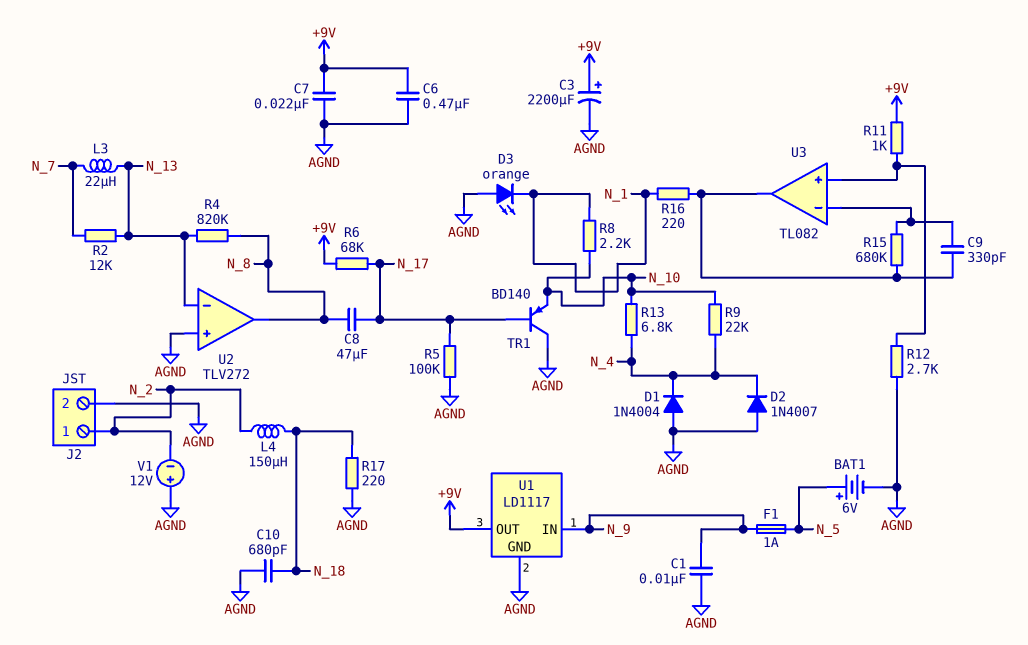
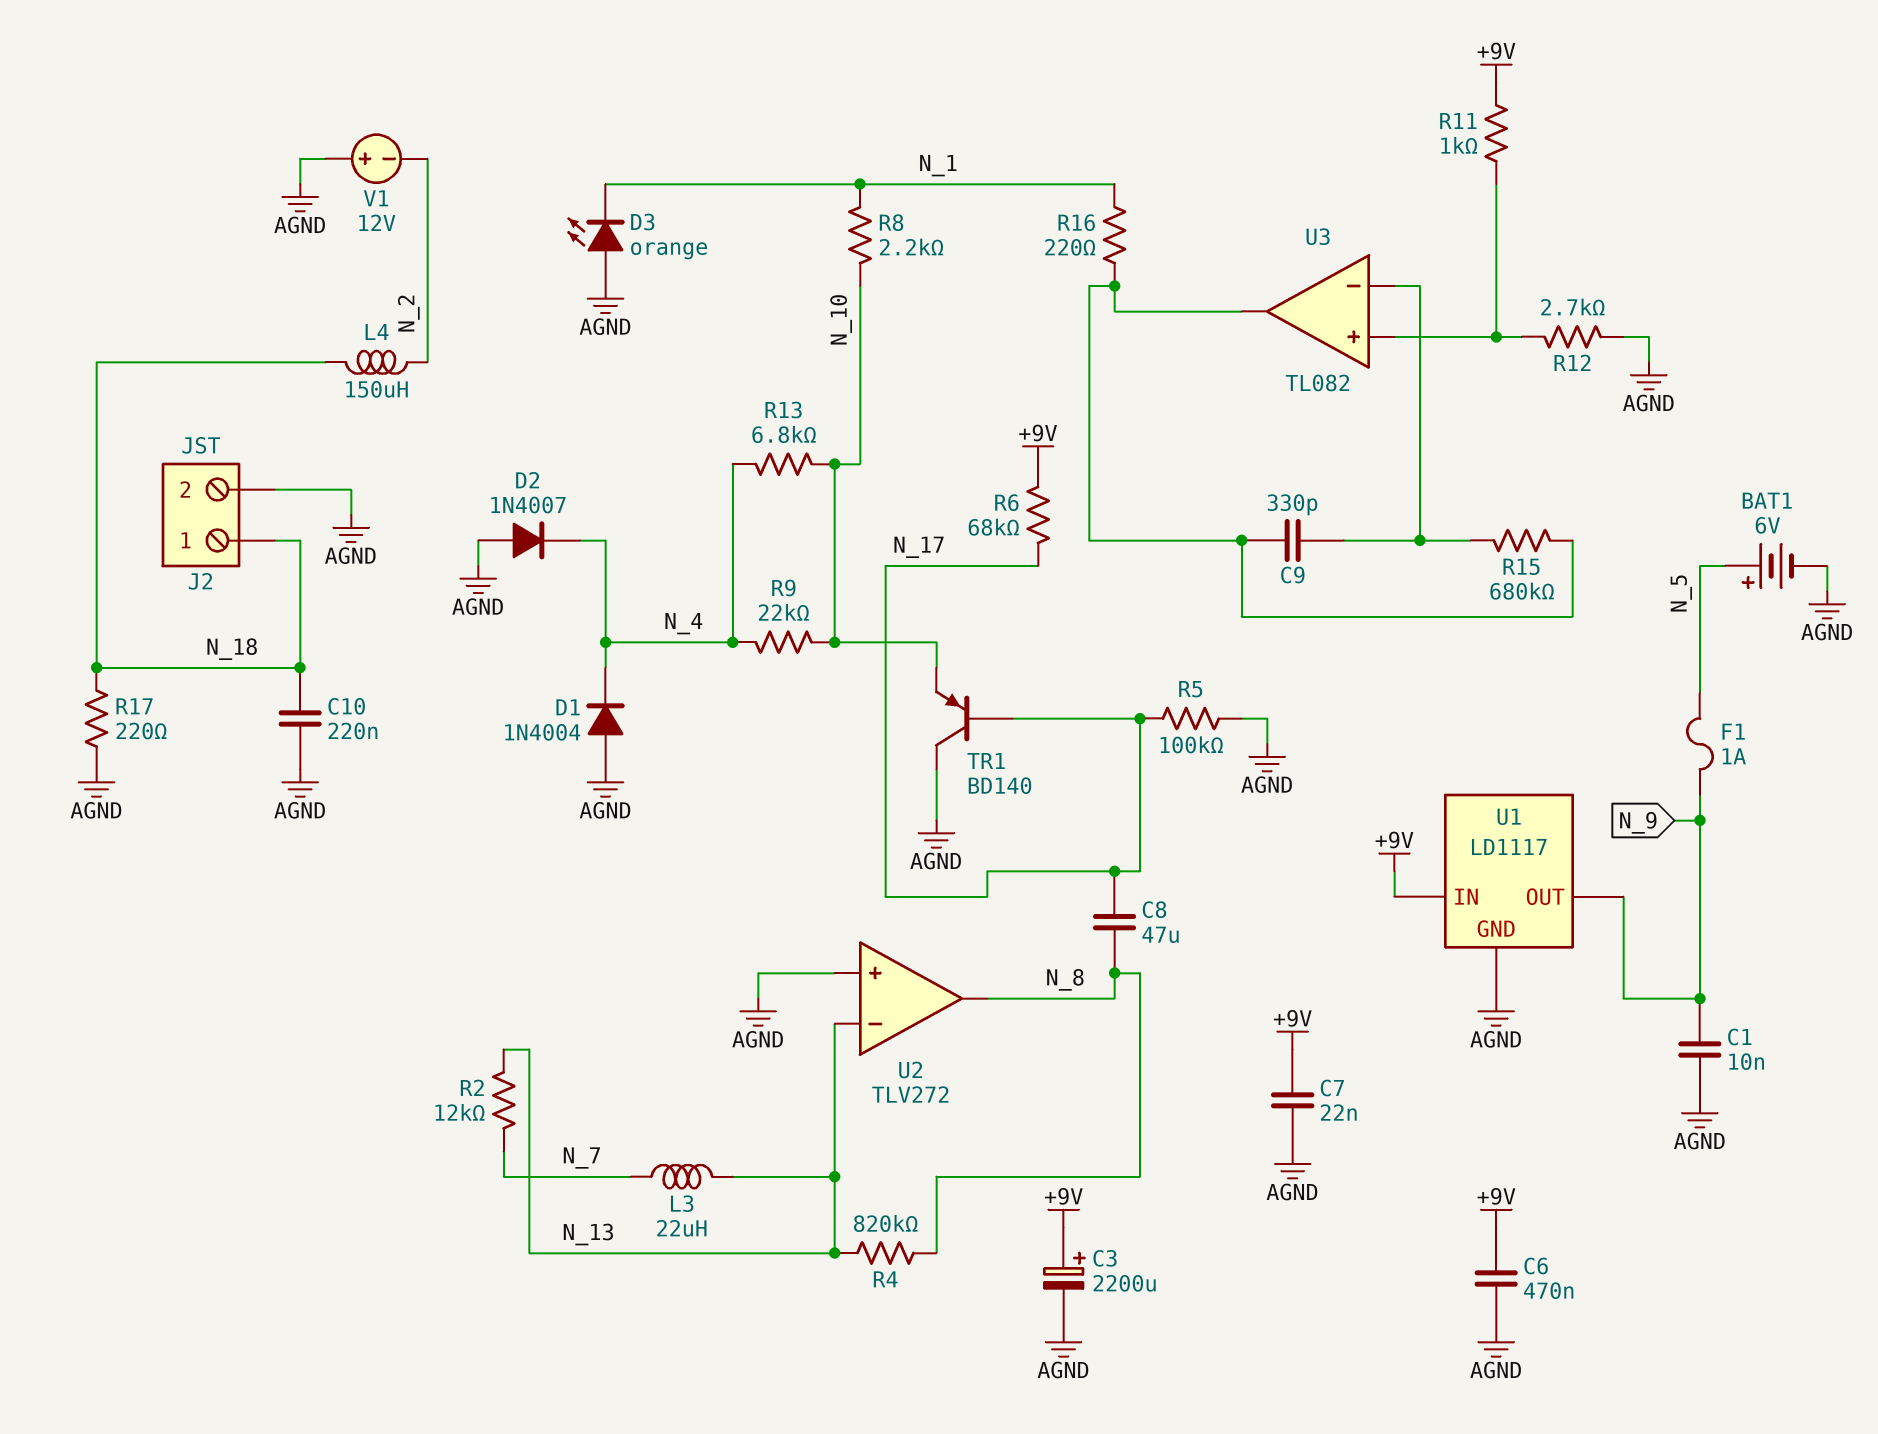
C10: 680pF (AGND, N_18) -> 220nF (AGND, N_18)
J2 pin 1: N_2 -> N_18
U1 pin IN: N_9 -> +9V
U1 pin OUT: +9V -> N_9

